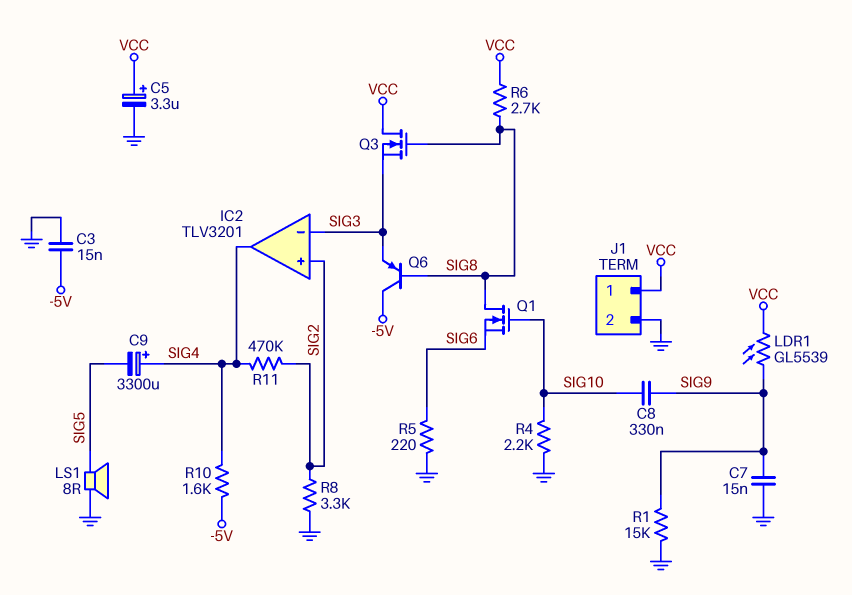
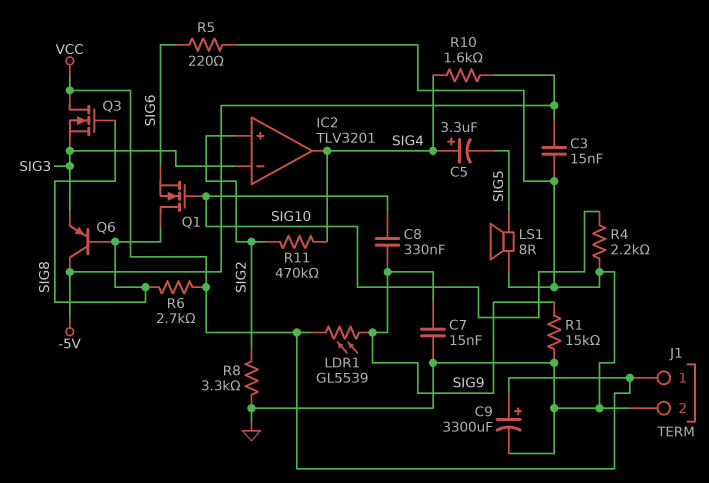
C5: 3.3uF (plus VCC, minus GND) -> 3.3uF (plus SIG4, minus SIG5)
C9: 3300uF (plus SIG4, minus SIG5) -> 3300uF (plus VCC, minus GND)

